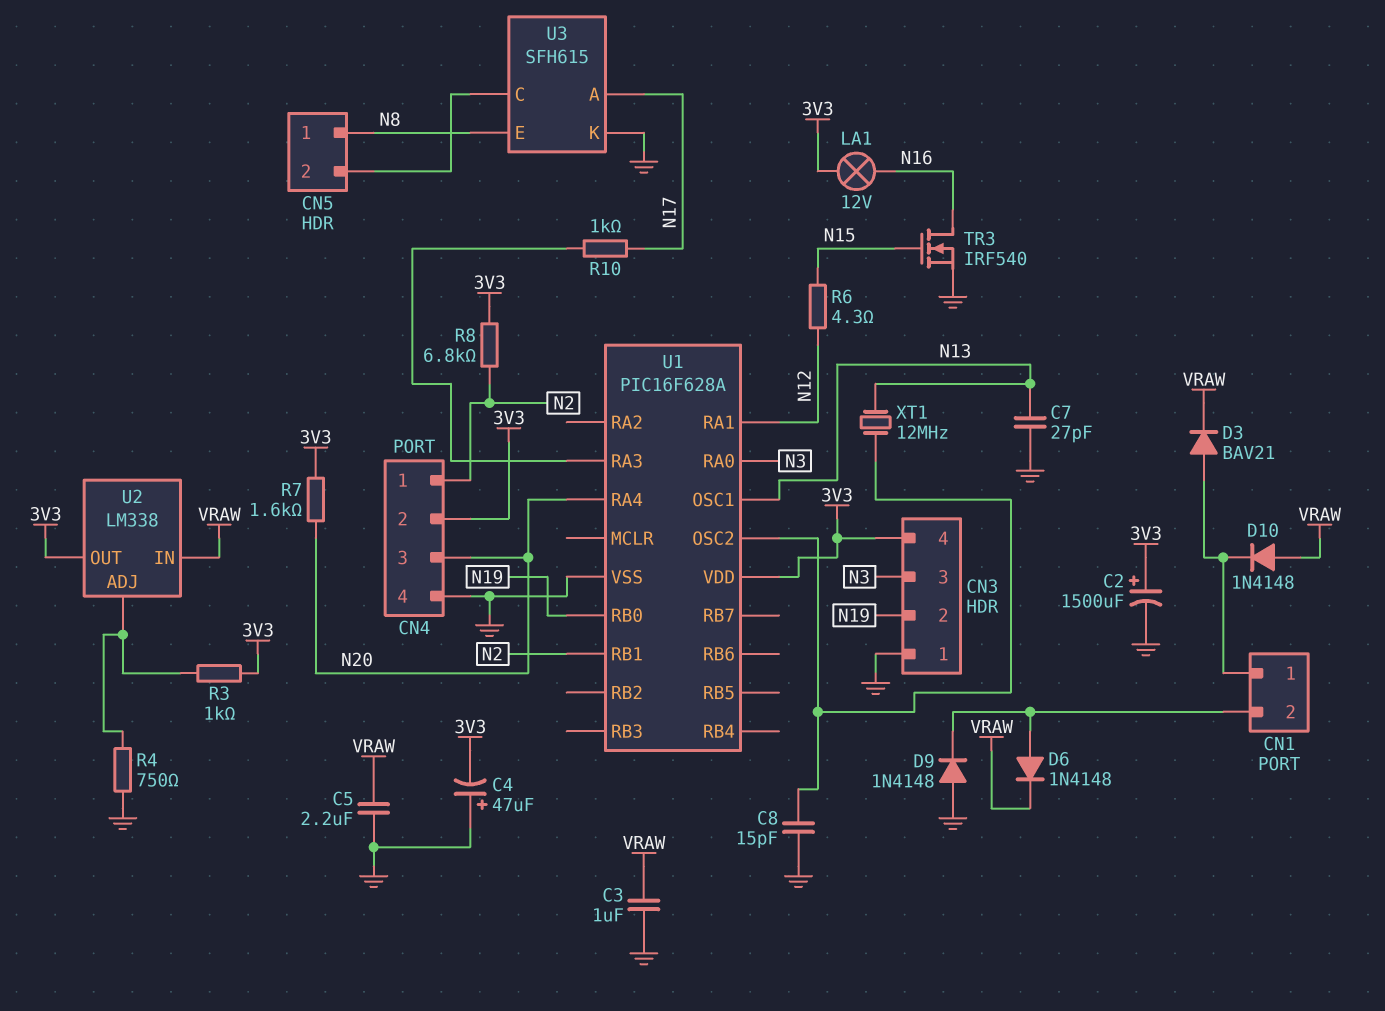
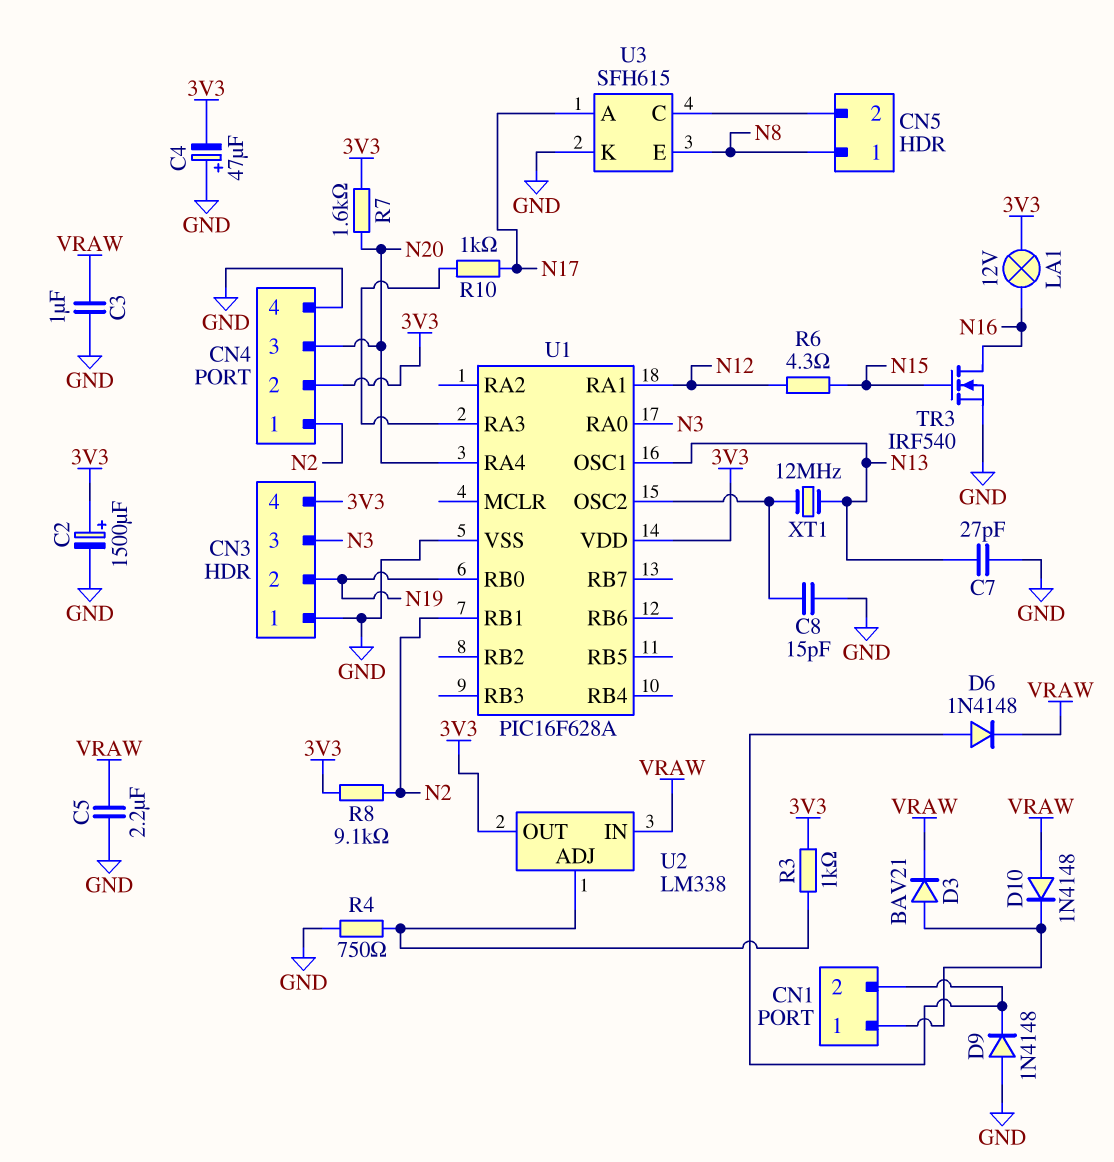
R8: 6.8k (3V3, N2) -> 9.1k (3V3, N2)

